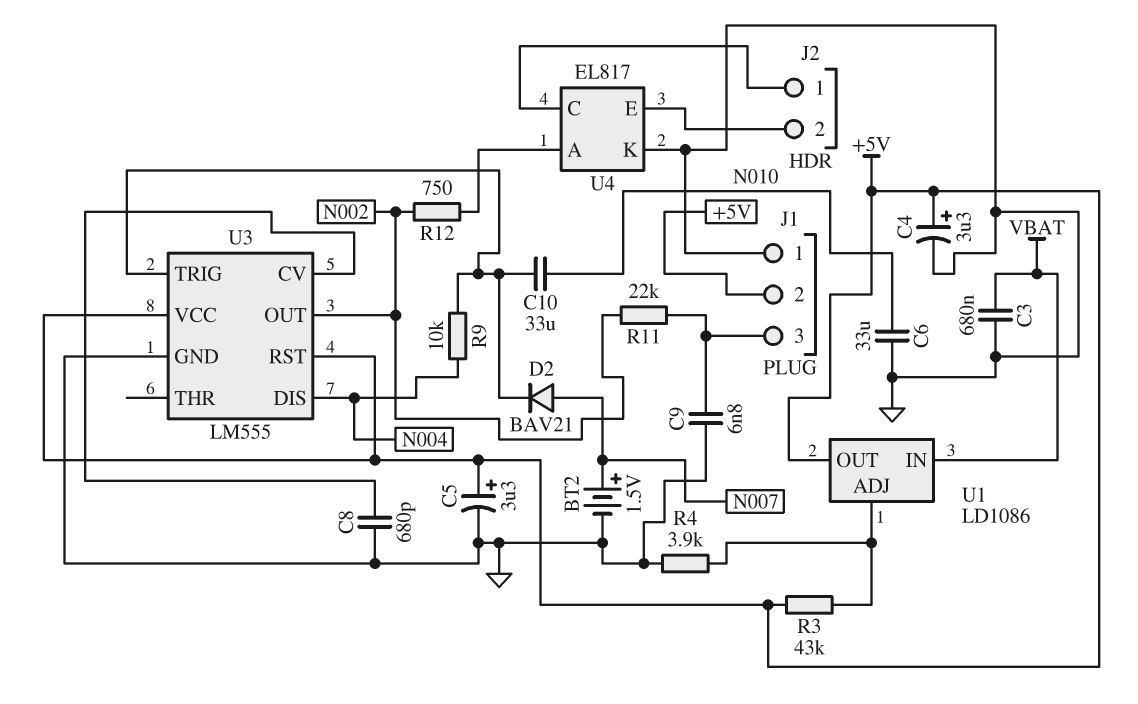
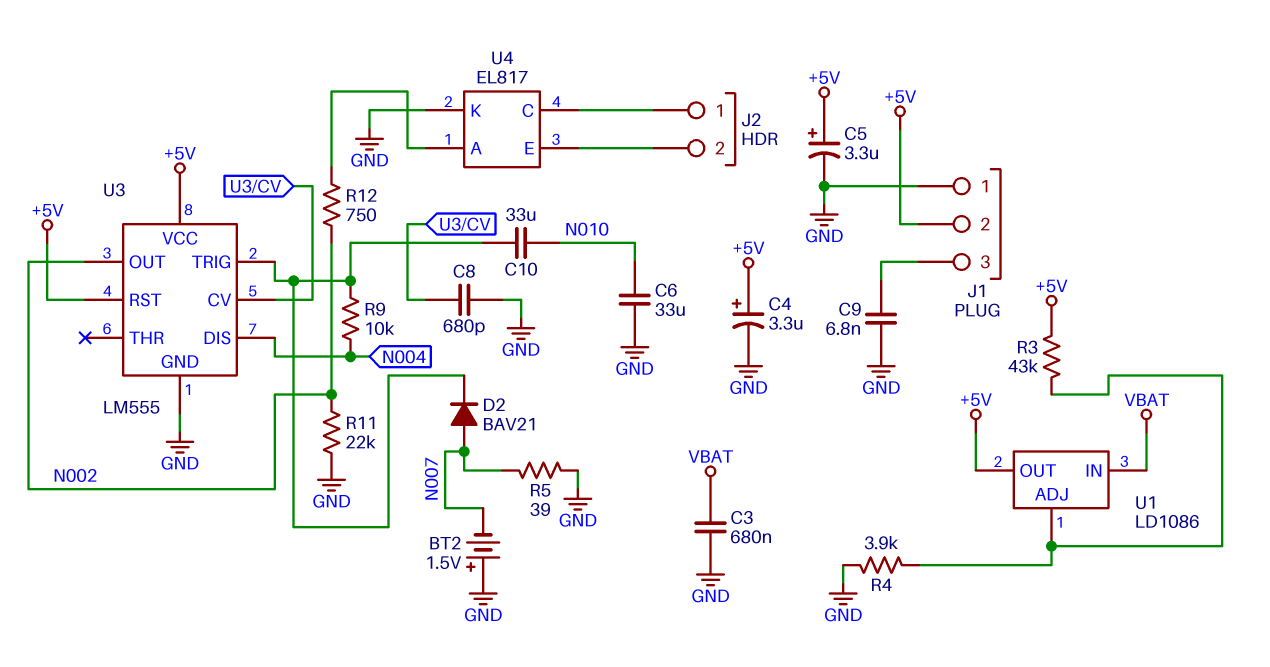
BT2: 1.5V (plus N007, minus GND) -> 1.5V (plus GND, minus N007)
R5: none -> 39 (GND, N007)
R11: 22k (J1/3, N002) -> 22k (GND, N002)

